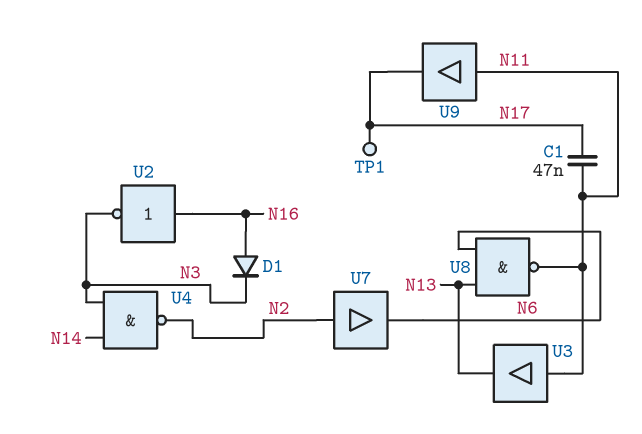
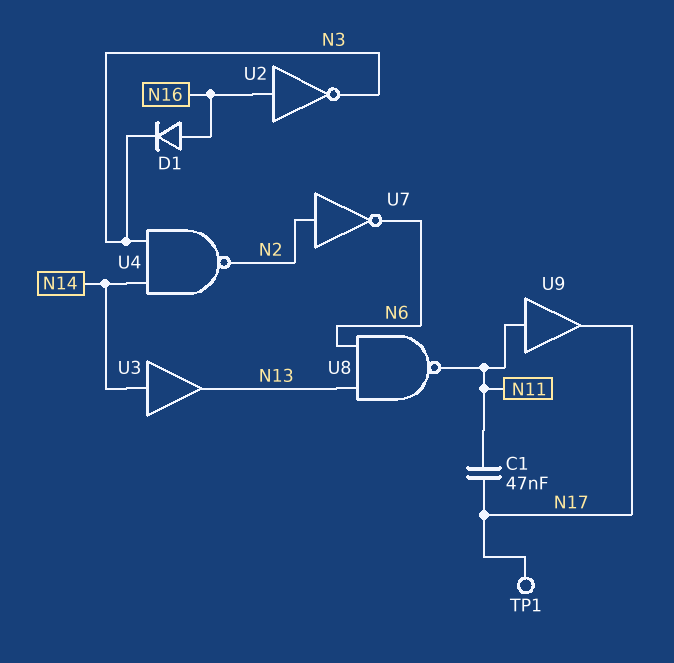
U3: buffer (in N11, out N13) -> buffer (in N14, out N13)
U7: buffer (in N2, out N6) -> NOT (in N2, out N6)

